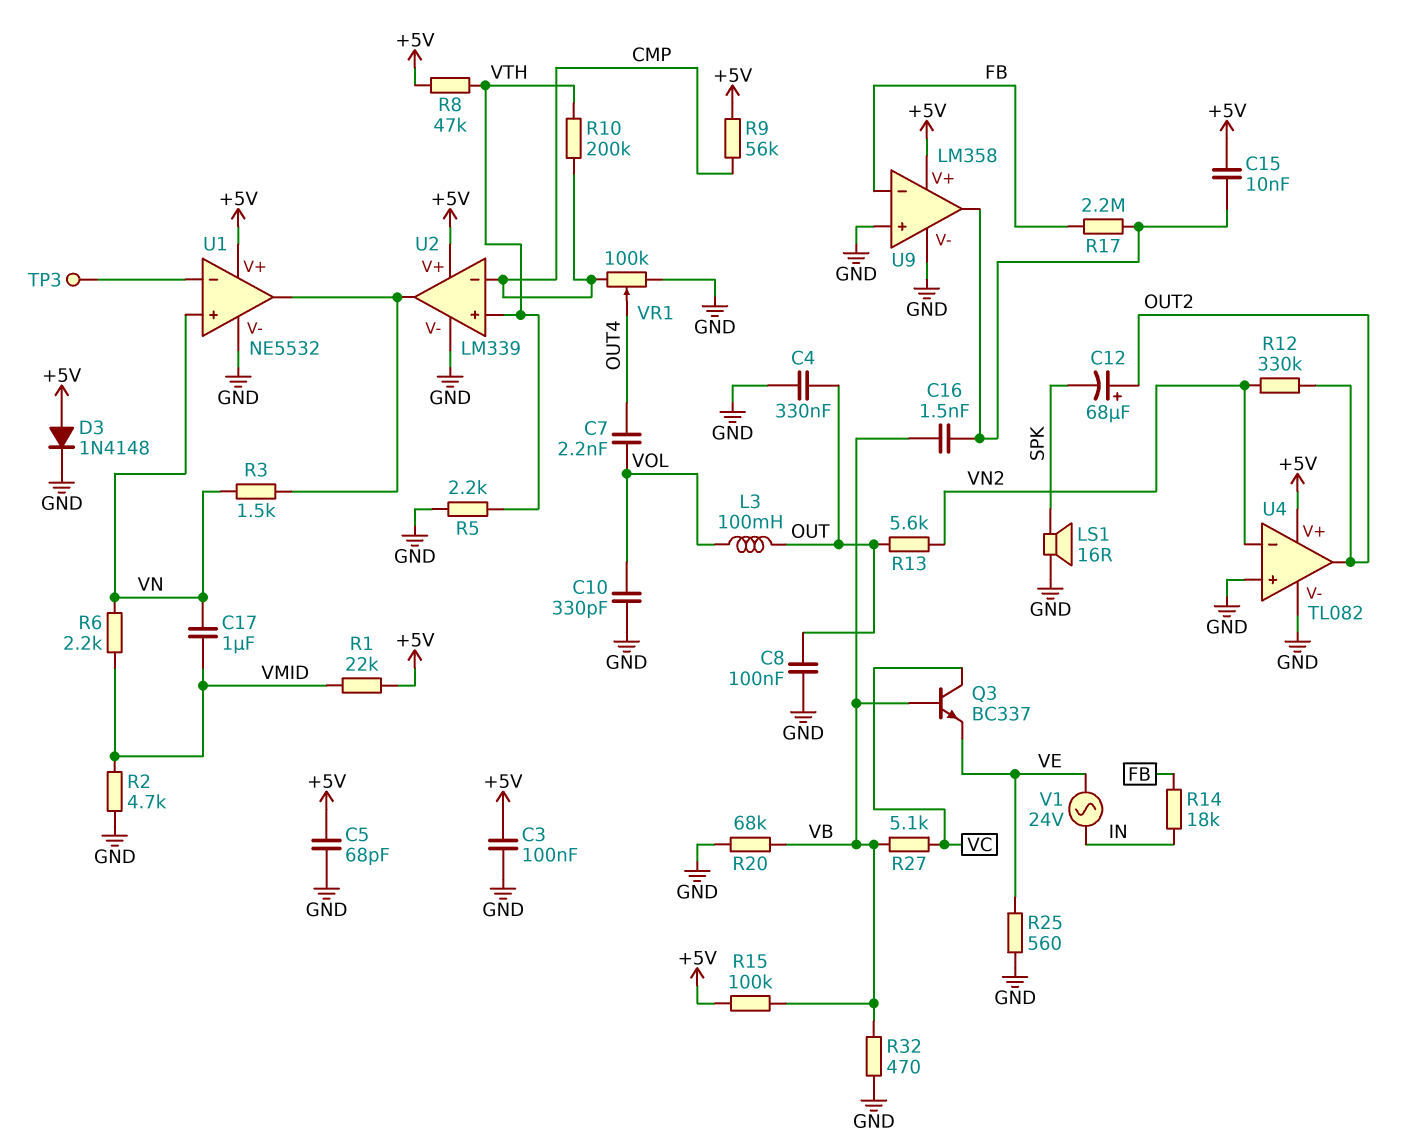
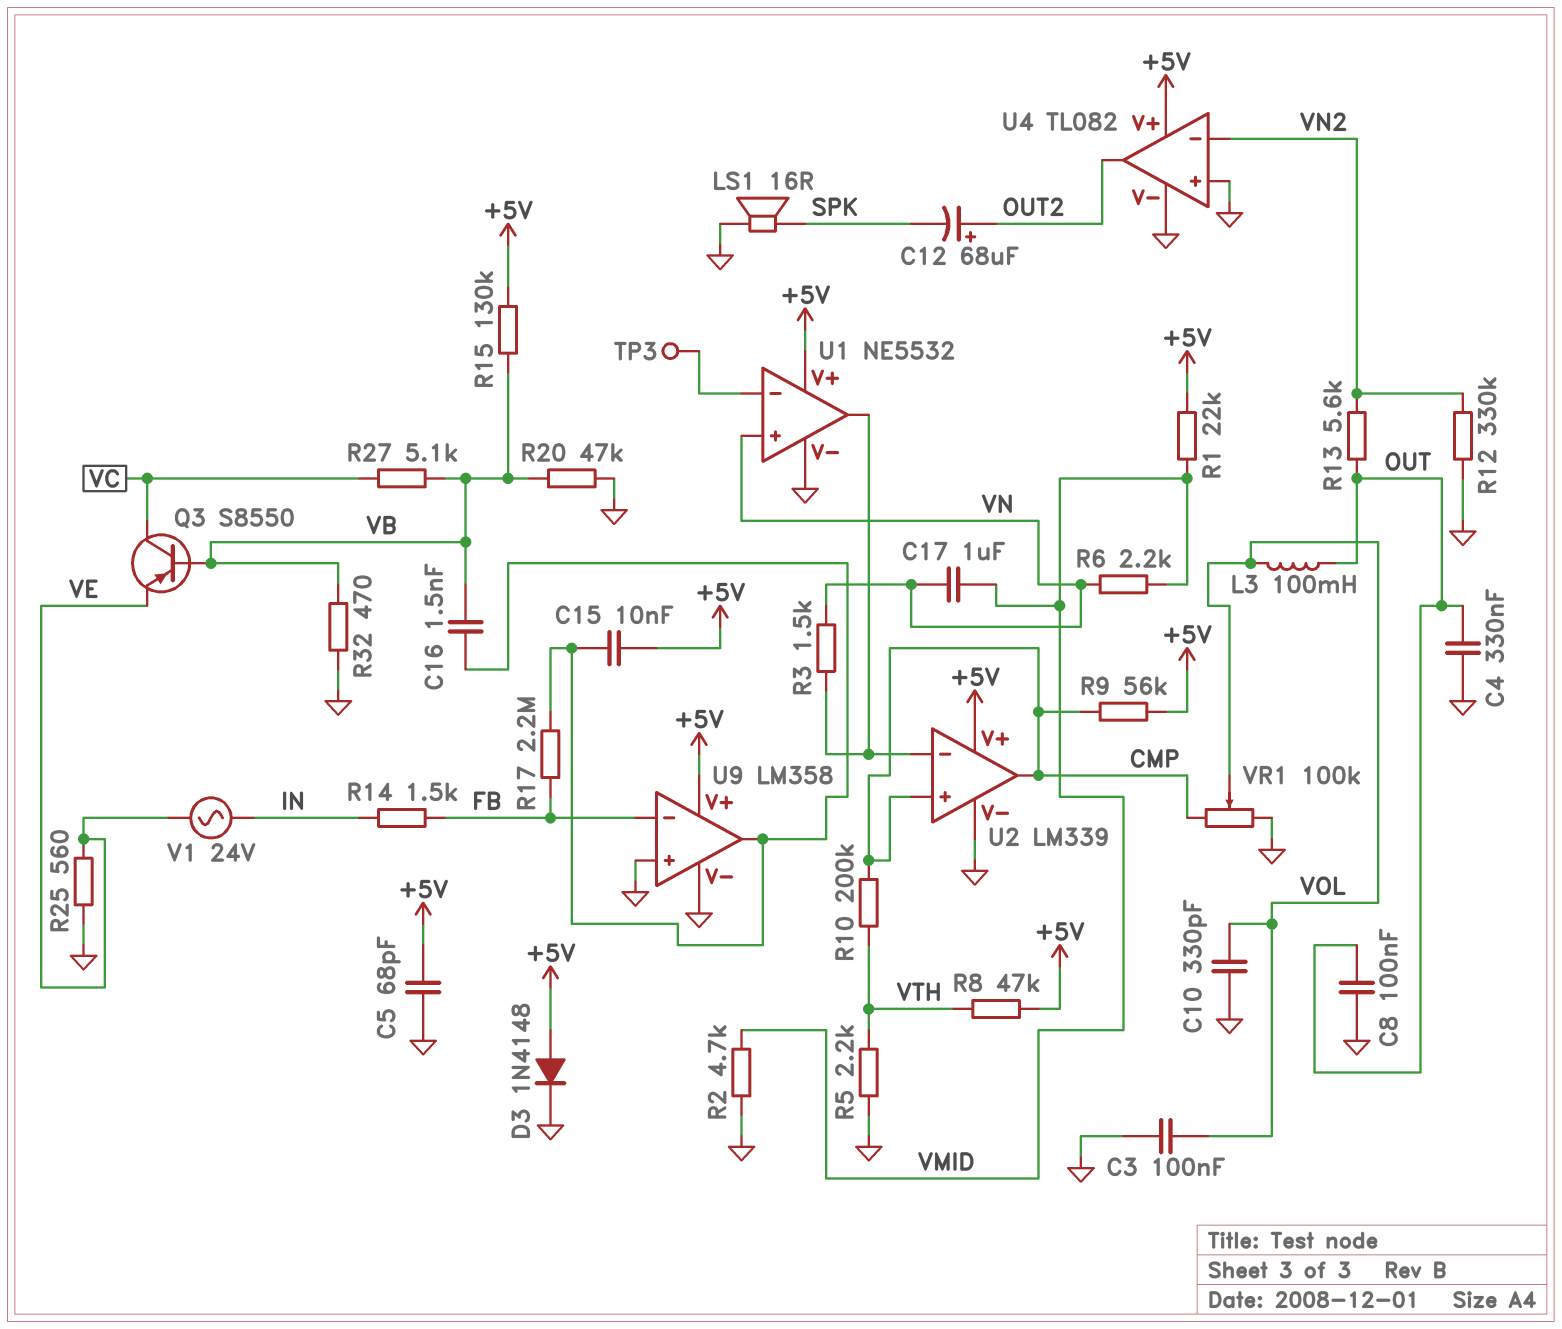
C3: 100nF (+5V, GND) -> 100nF (GND, VOL)
C7: 2.2nF (OUT4, VOL) -> none
Q3: NPN BC337 (B VB, C VC, E VE) -> PNP S8550 (B VB, C VC, E VE)
R12: 330k (OUT2, VN2) -> 330k (GND, VN2)
R14: 18k (FB, IN) -> 1.5k (FB, IN)
R15: 100k (+5V, VB) -> 130k (+5V, VB)
R20: 68k (GND, VB) -> 47k (GND, VB)
U2 pin in+: VTH -> CMP
U2 pin in-: CMP -> U1/out
U2 pin out: U1/out -> CMP
VR1: 100k (CMP, GND, wiper OUT4) -> 100k (CMP, GND, wiper VOL)

